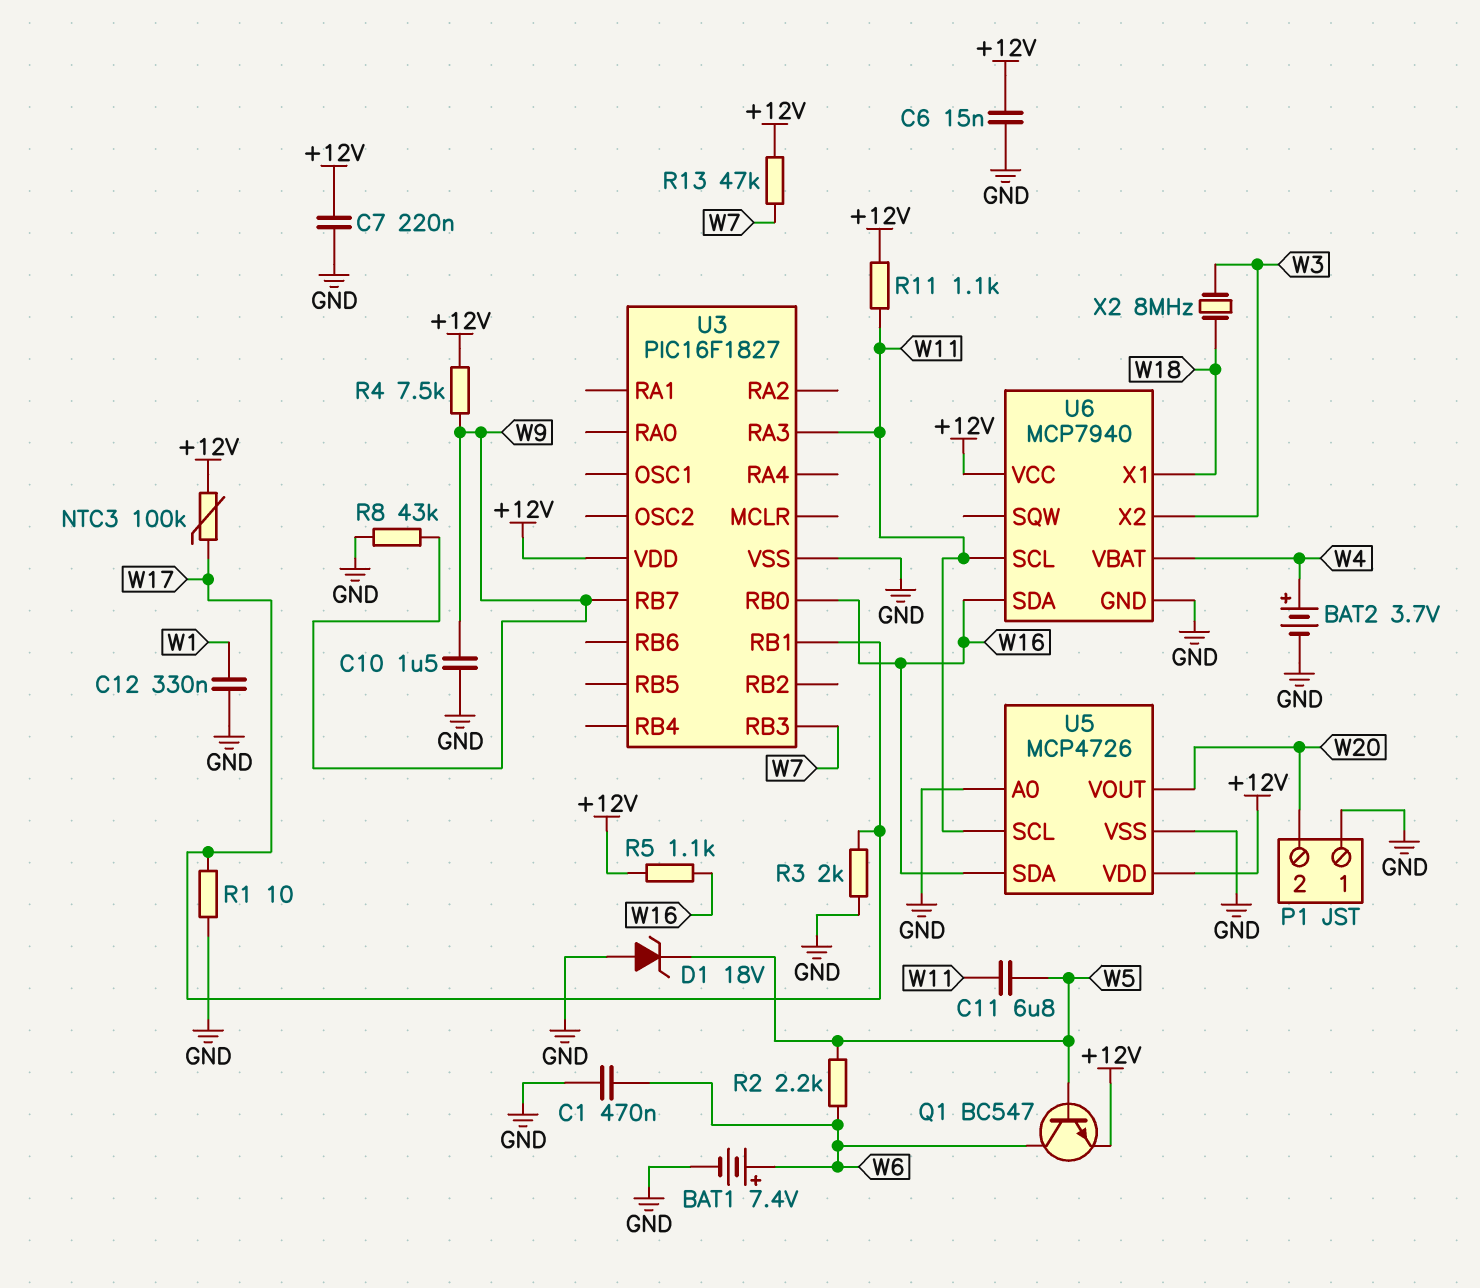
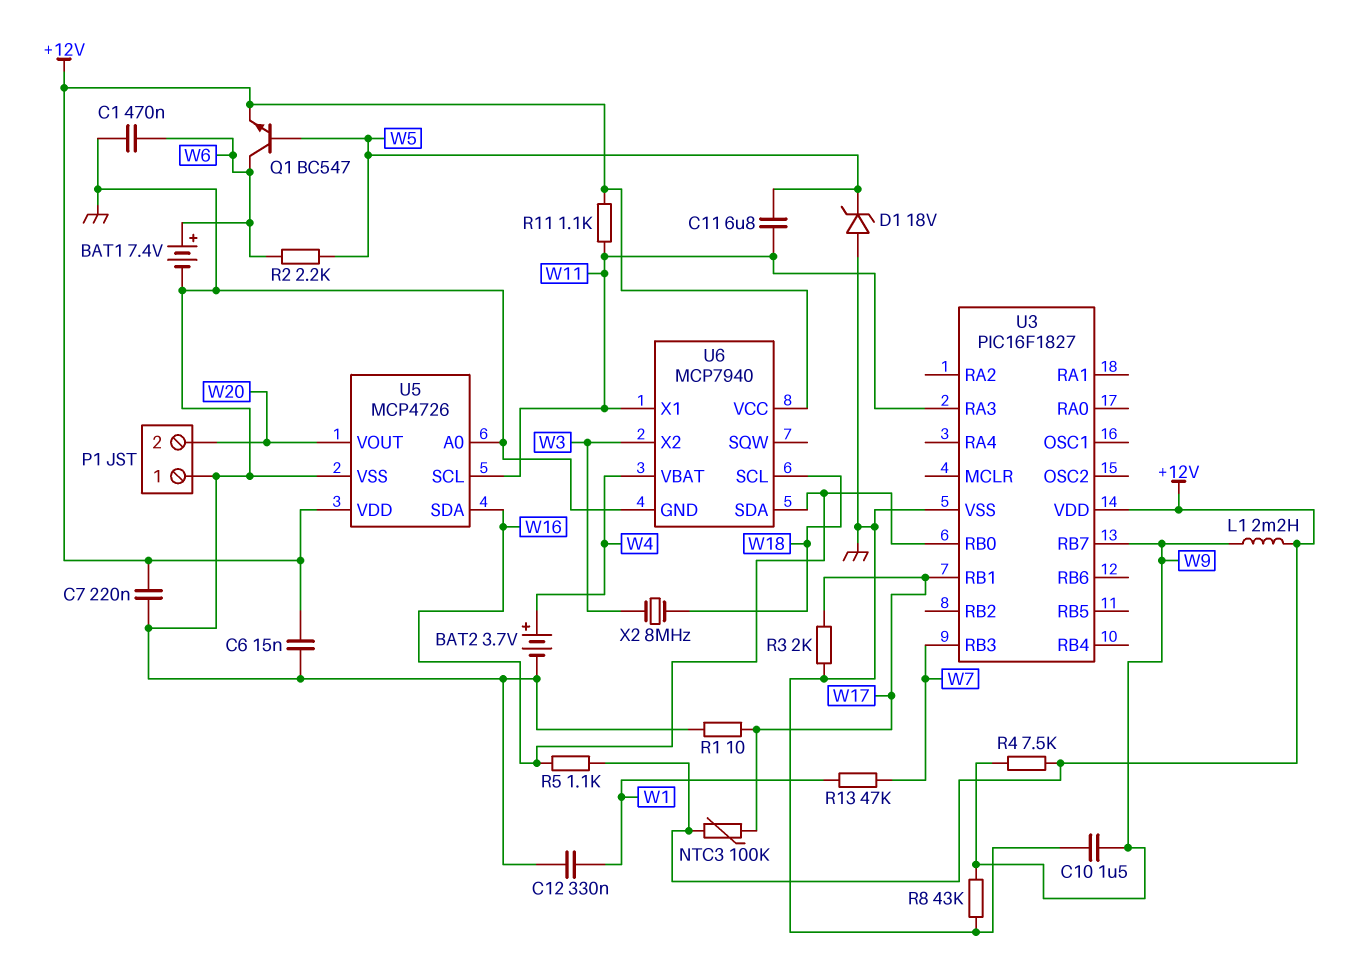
L1: none -> 2.2mH (+12V, W9)
R13: 47k (+12V, W7) -> 47k (W1, W7)
U6 pin SCL: W11 -> W18
U6 pin X1: W18 -> W11

